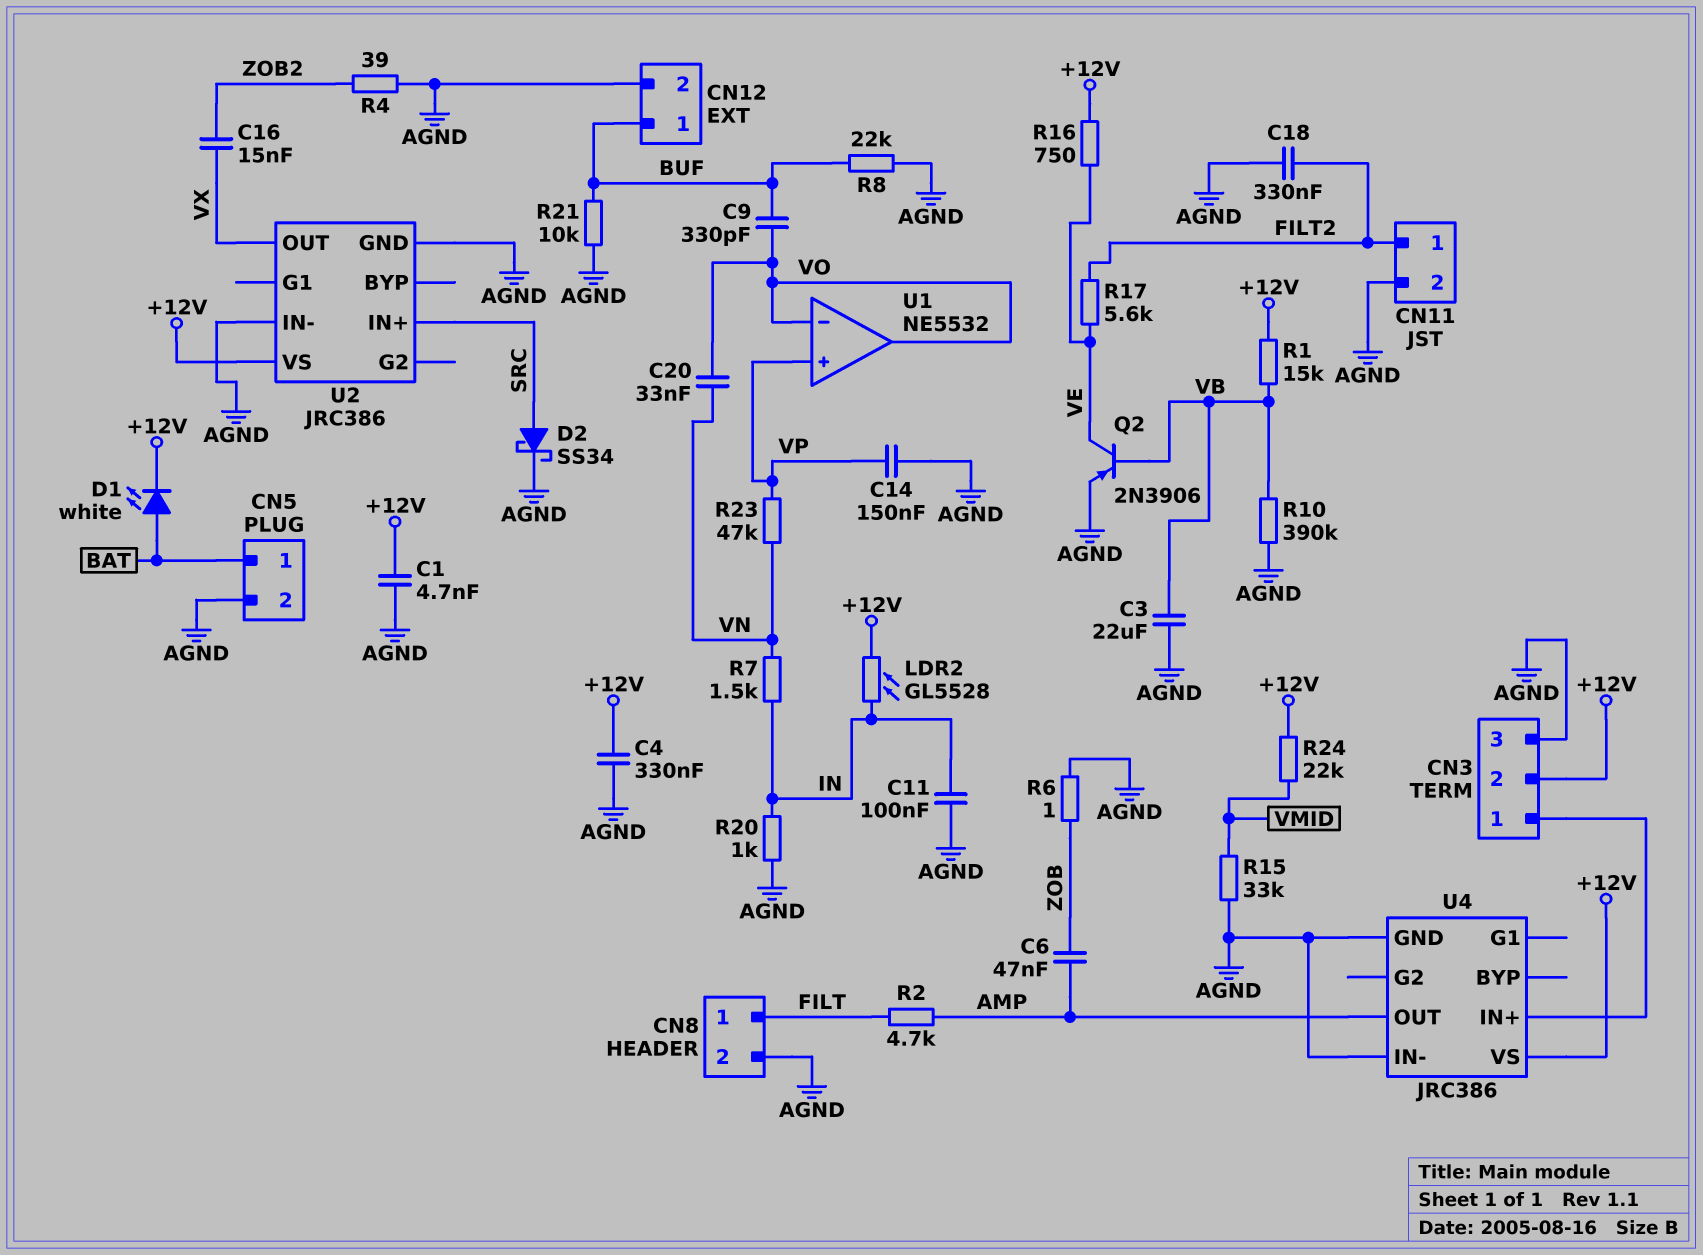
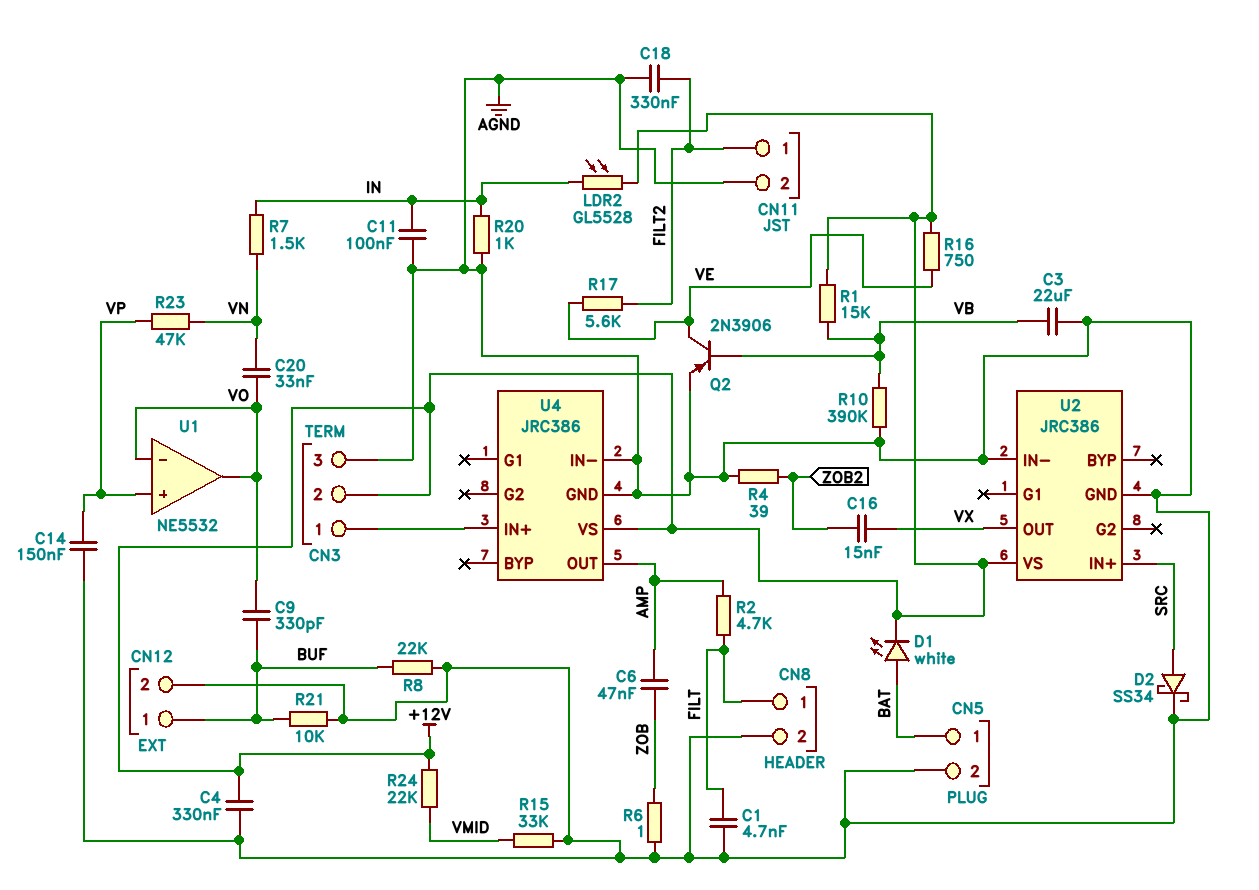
C1: 4.7nF (+12V, AGND) -> 4.7nF (AGND, FILT)

